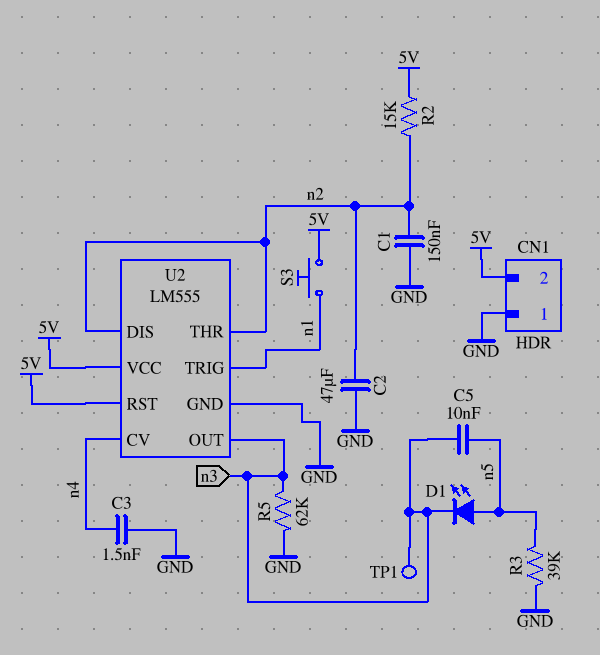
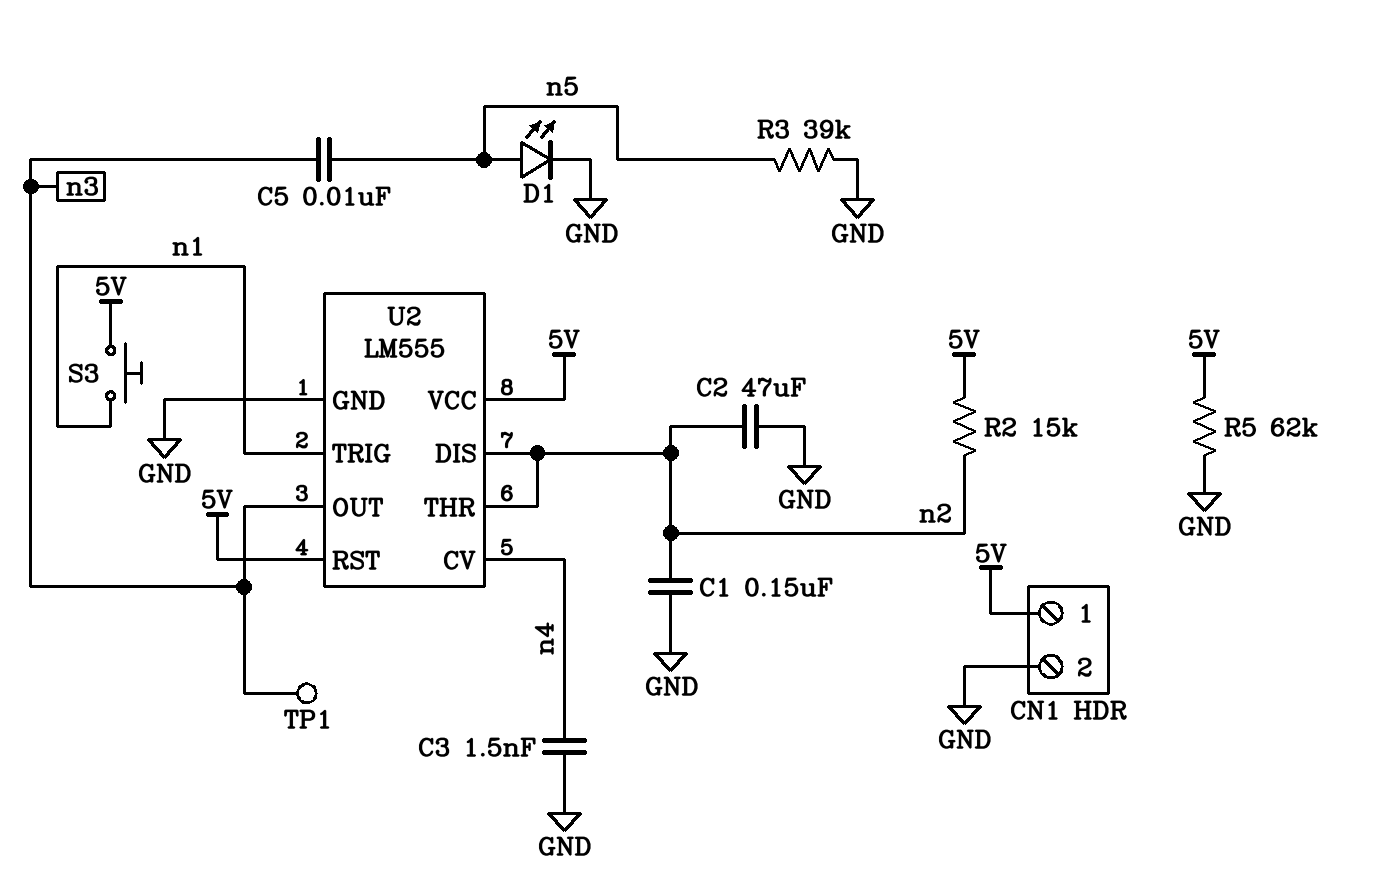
CN1 pin 1: GND -> 5V
CN1 pin 2: 5V -> GND
D1: LED (A n5, K n3) -> LED (A n5, K GND)
R5: 62k (GND, n3) -> 62k (5V, GND)

